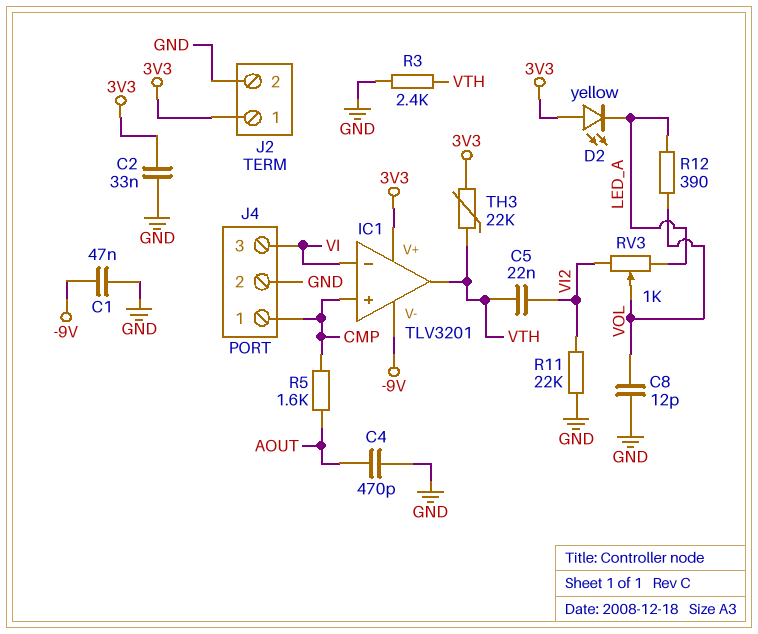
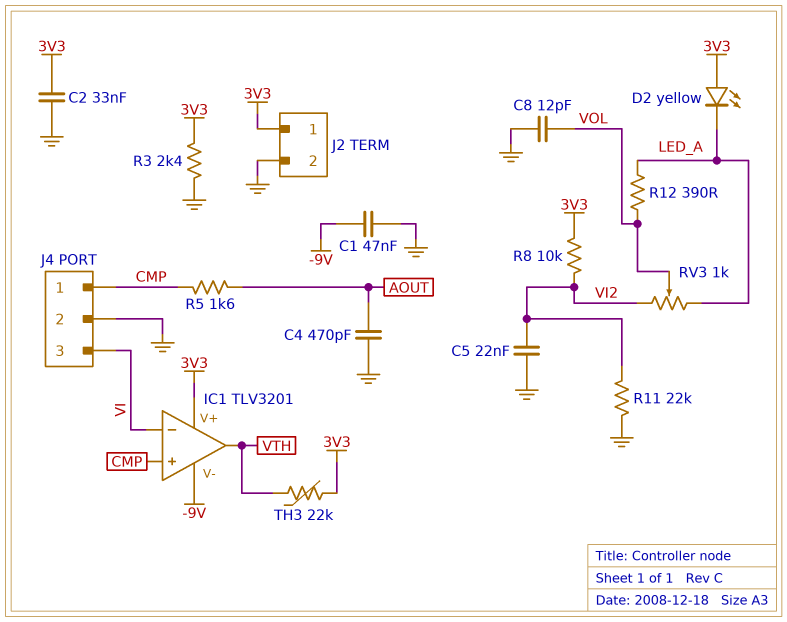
C5: 22nF (VI2, VTH) -> 22nF (GND, VI2)
R3: 2.4k (GND, VTH) -> 2.4k (3V3, GND)
R8: none -> 10k (3V3, VI2)

